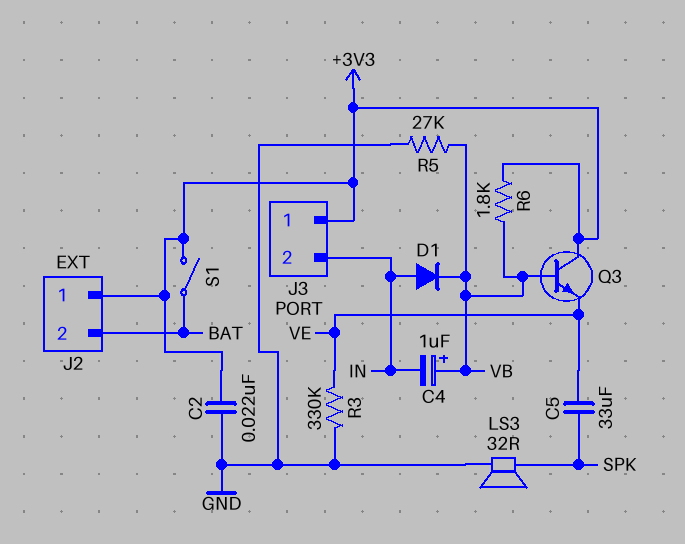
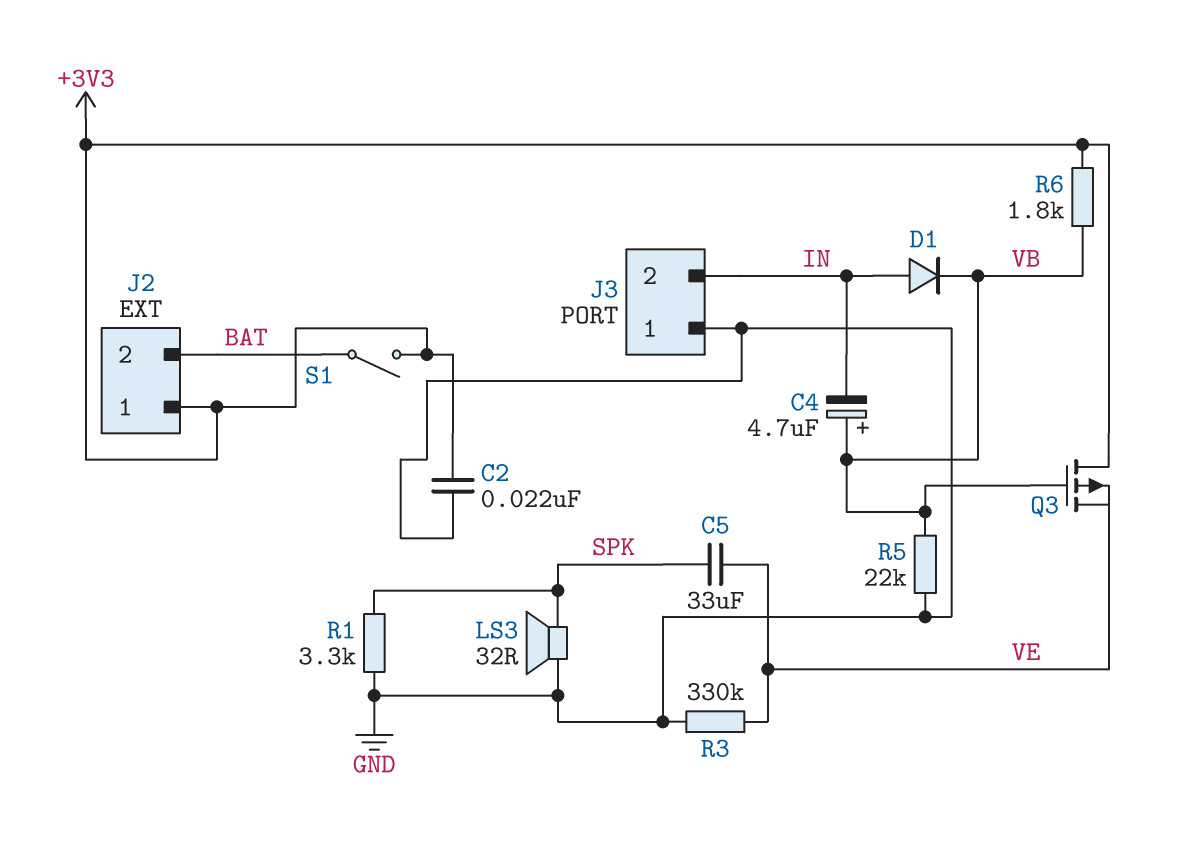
C4: 1uF (plus VB, minus IN) -> 4.7uF (plus VB, minus IN)
J3 pin 1: +3V3 -> GND
Q3: NPN (B VB, C +3V3, E VE) -> PMOS (G VB, D +3V3, S VE)
R1: none -> 3.3k (GND, SPK)
R5: 27k (GND, VB) -> 22k (GND, VB)

